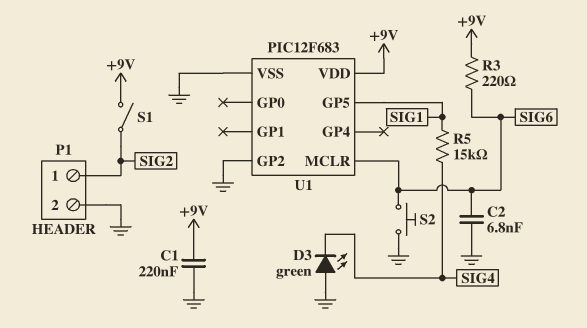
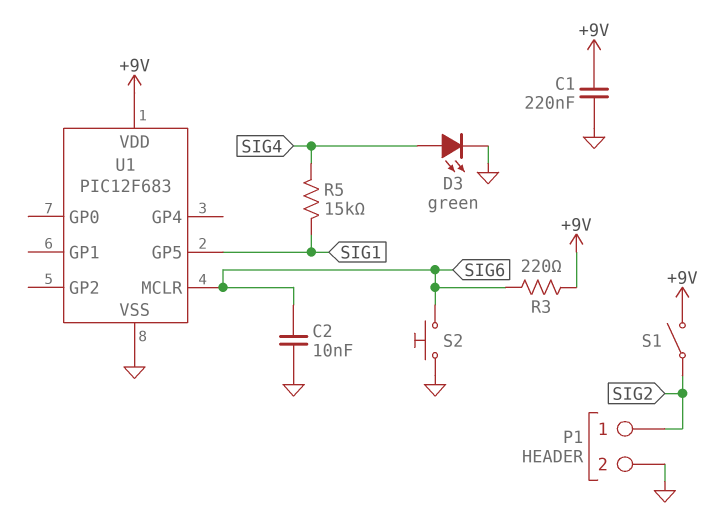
C2: 6.8nF (GND, SIG6) -> 10nF (GND, SIG6)
D3: LED green (A GND, K SIG4) -> LED green (A SIG4, K GND)
U1 pin GP2: GND -> none

